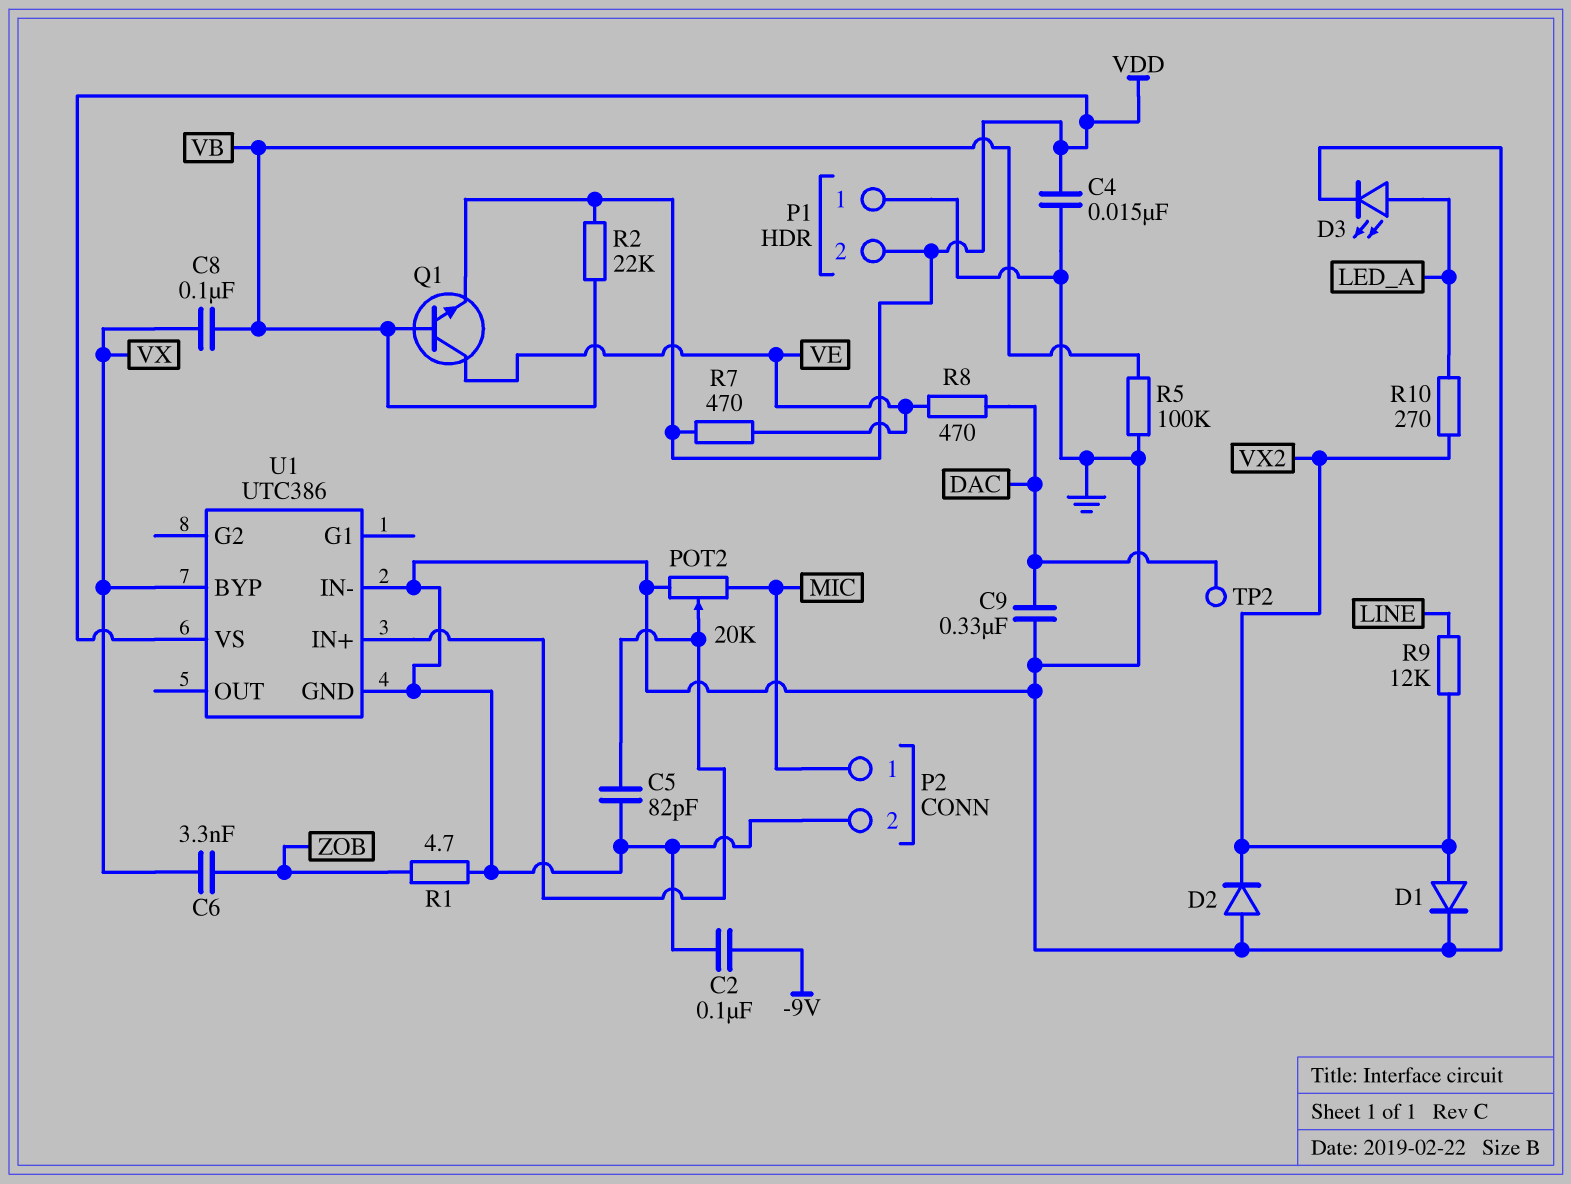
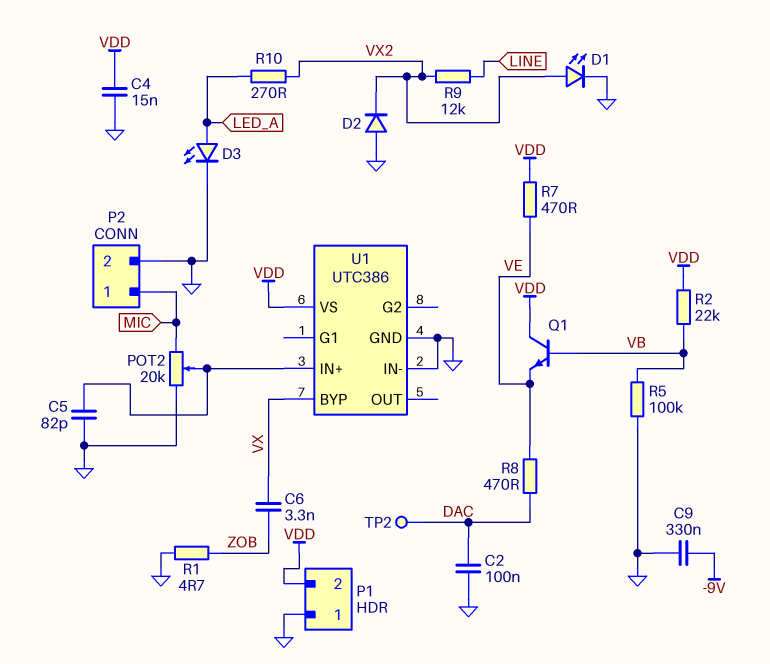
C2: 100nF (-9V, GND) -> 100nF (DAC, GND)
C8: 100nF (VB, VX) -> none
C9: 330nF (DAC, GND) -> 330nF (-9V, GND)
D1: diode (A VX2, K GND) -> LED (A VX2, K GND)
Q1: NPN (B VB, C VE, E VDD) -> NPN (B VB, C VDD, E VE)

